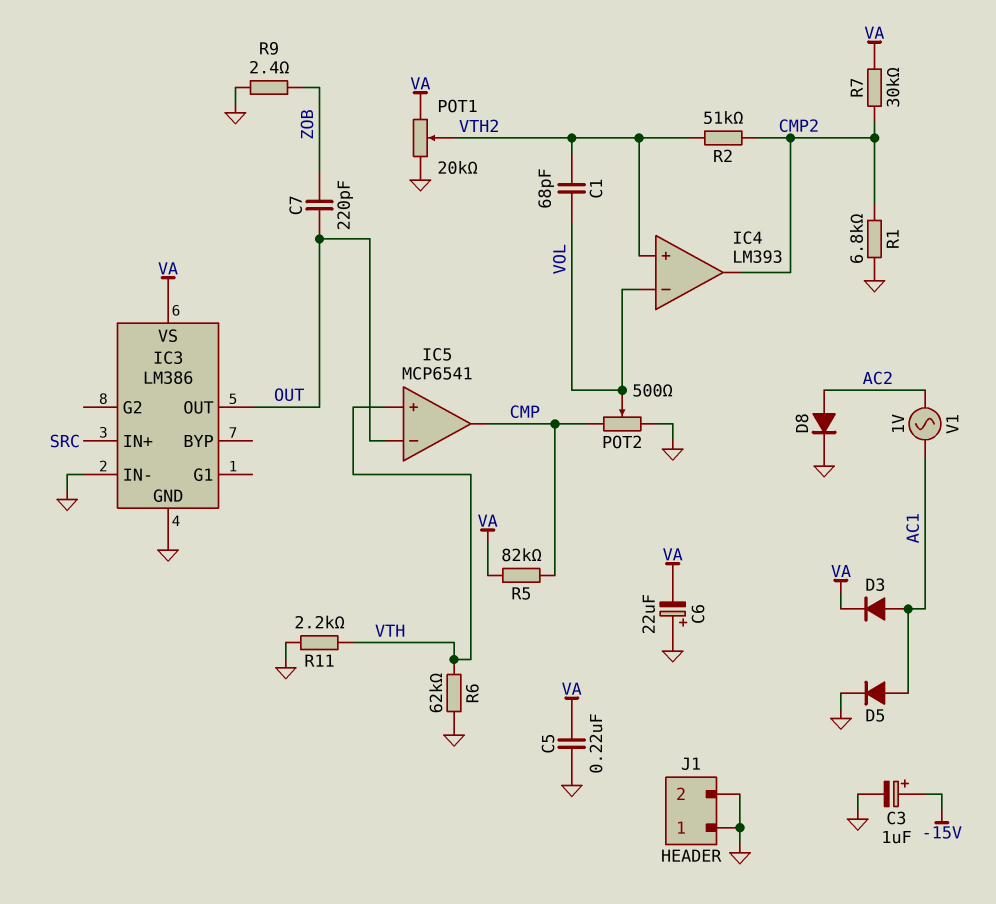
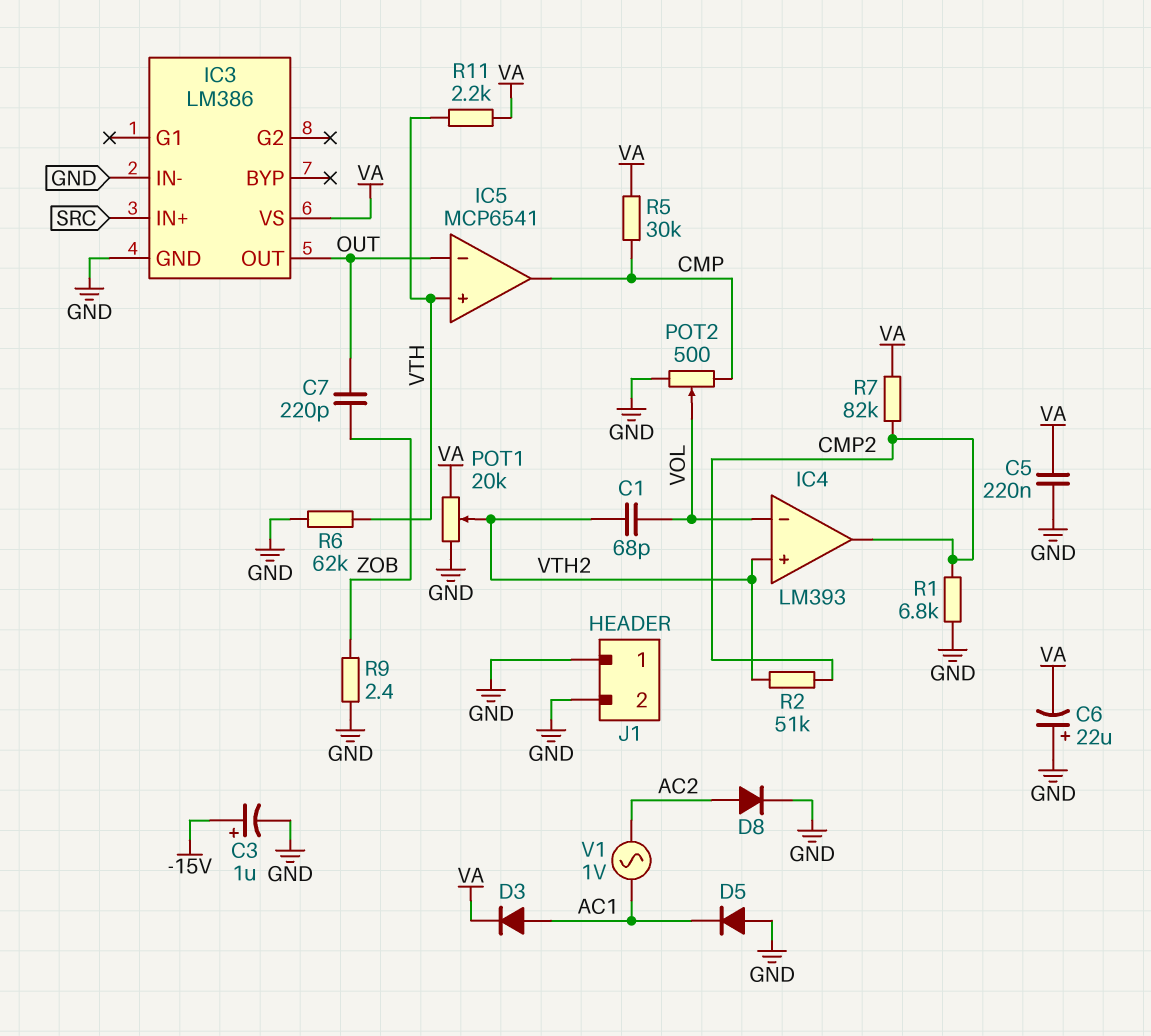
D5: diode (A AC1, K GND) -> diode (A GND, K AC1)
R5: 82k (CMP, VA) -> 30k (CMP, VA)
R7: 30k (CMP2, VA) -> 82k (CMP2, VA)
R11: 2.2k (GND, VTH) -> 2.2k (VA, VTH)

